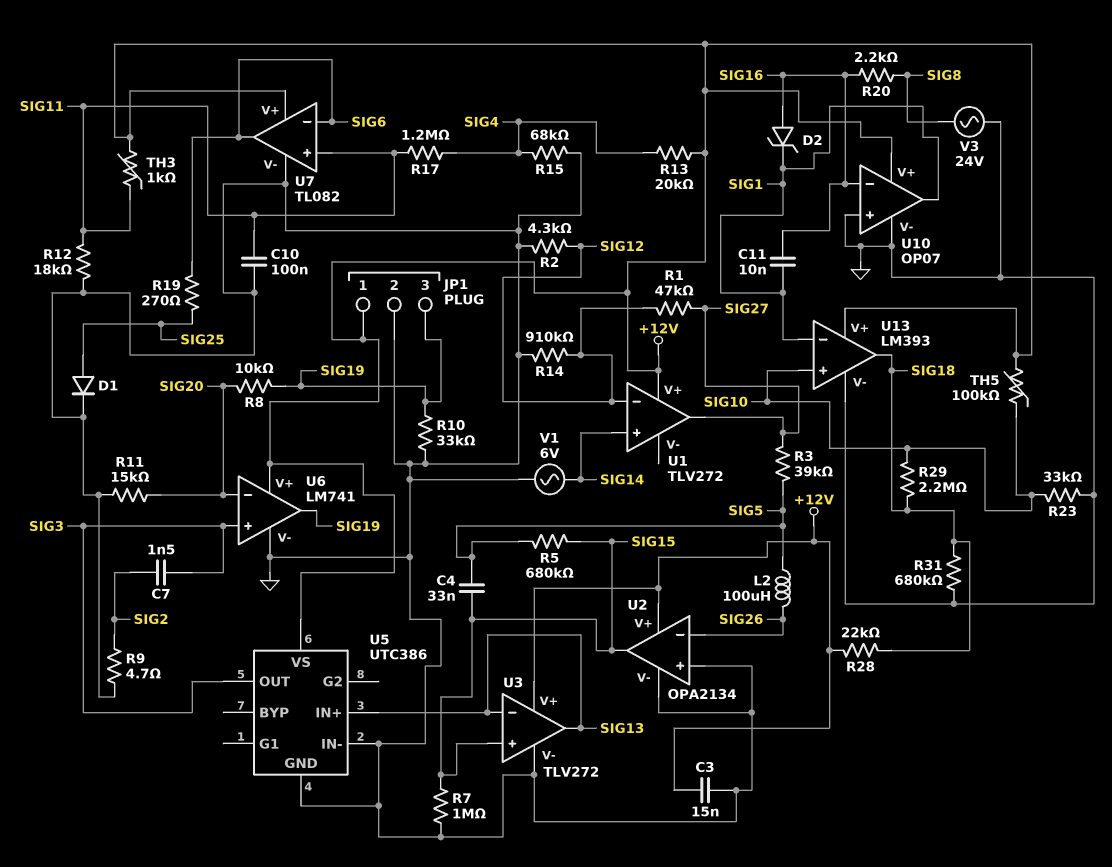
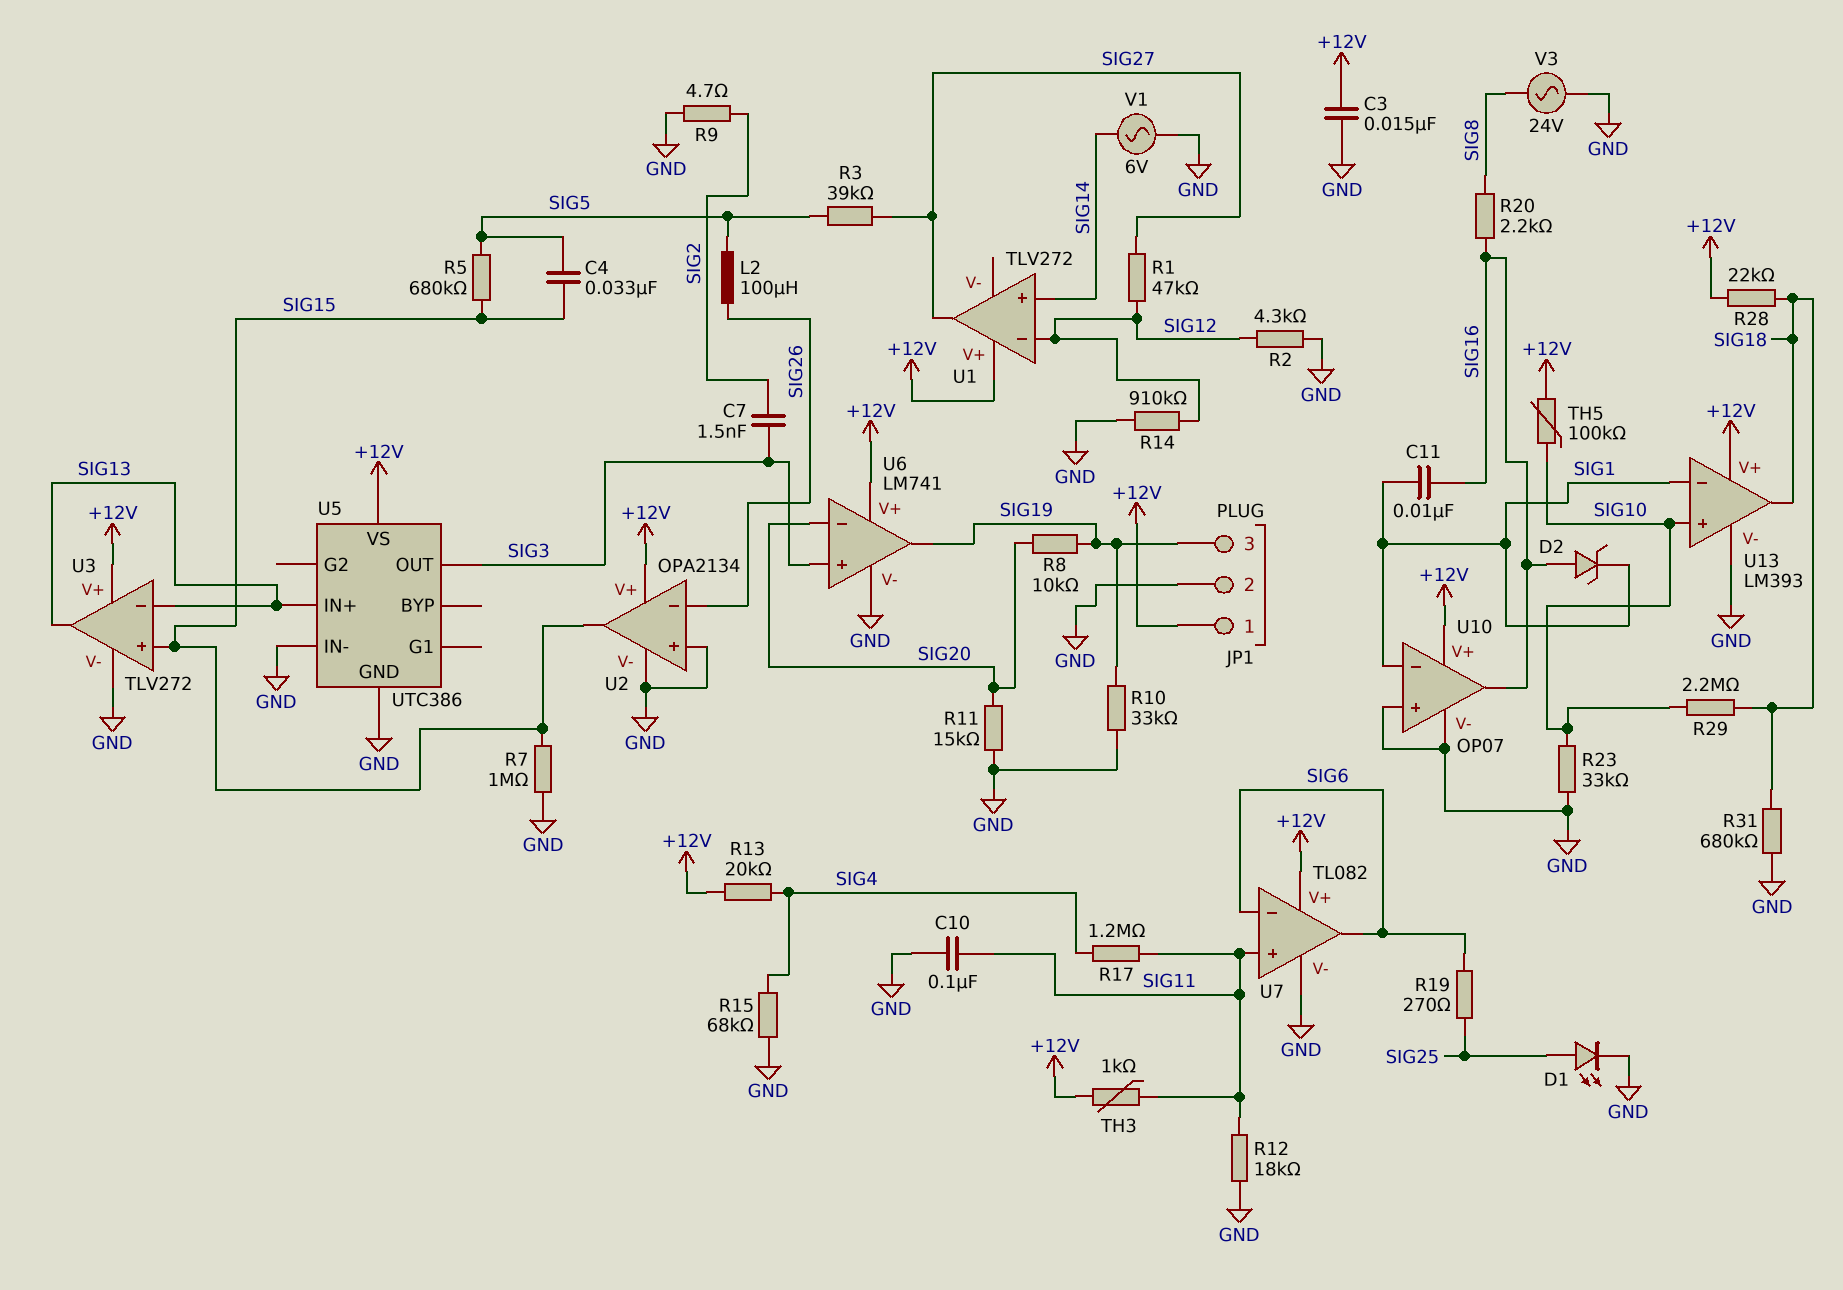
D1: diode (A SIG25, K GND) -> LED (A SIG25, K GND)
U10 pin in-: SIG16 -> SIG1
U10 pin out: SIG1 -> SIG16

